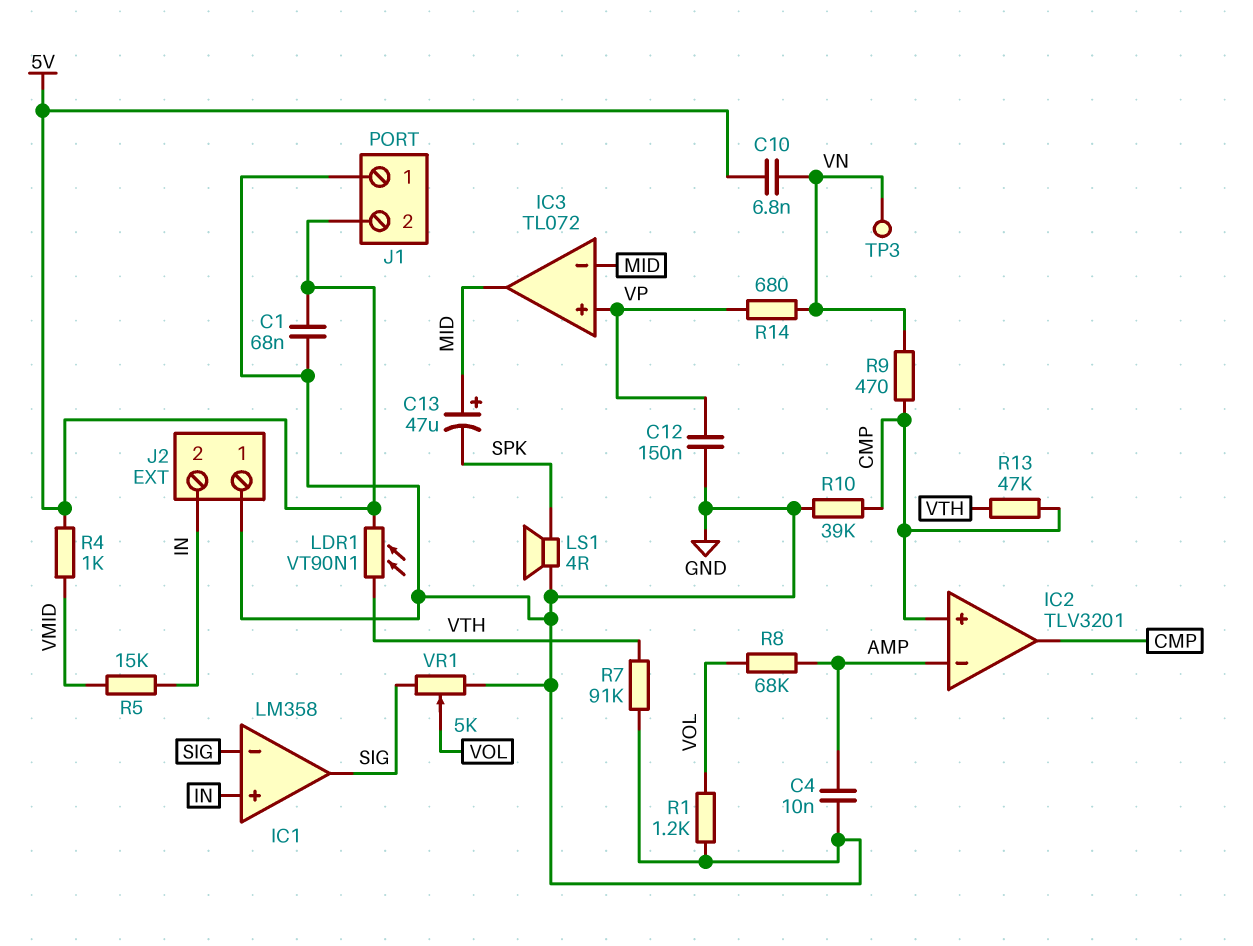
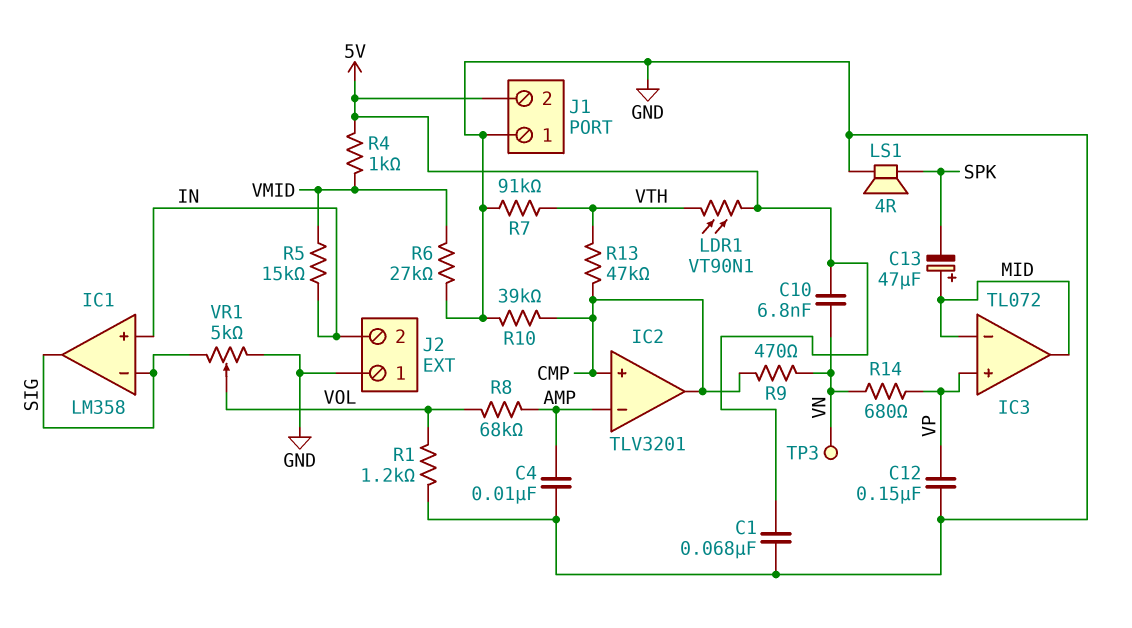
R6: none -> 27k (GND, VMID)

